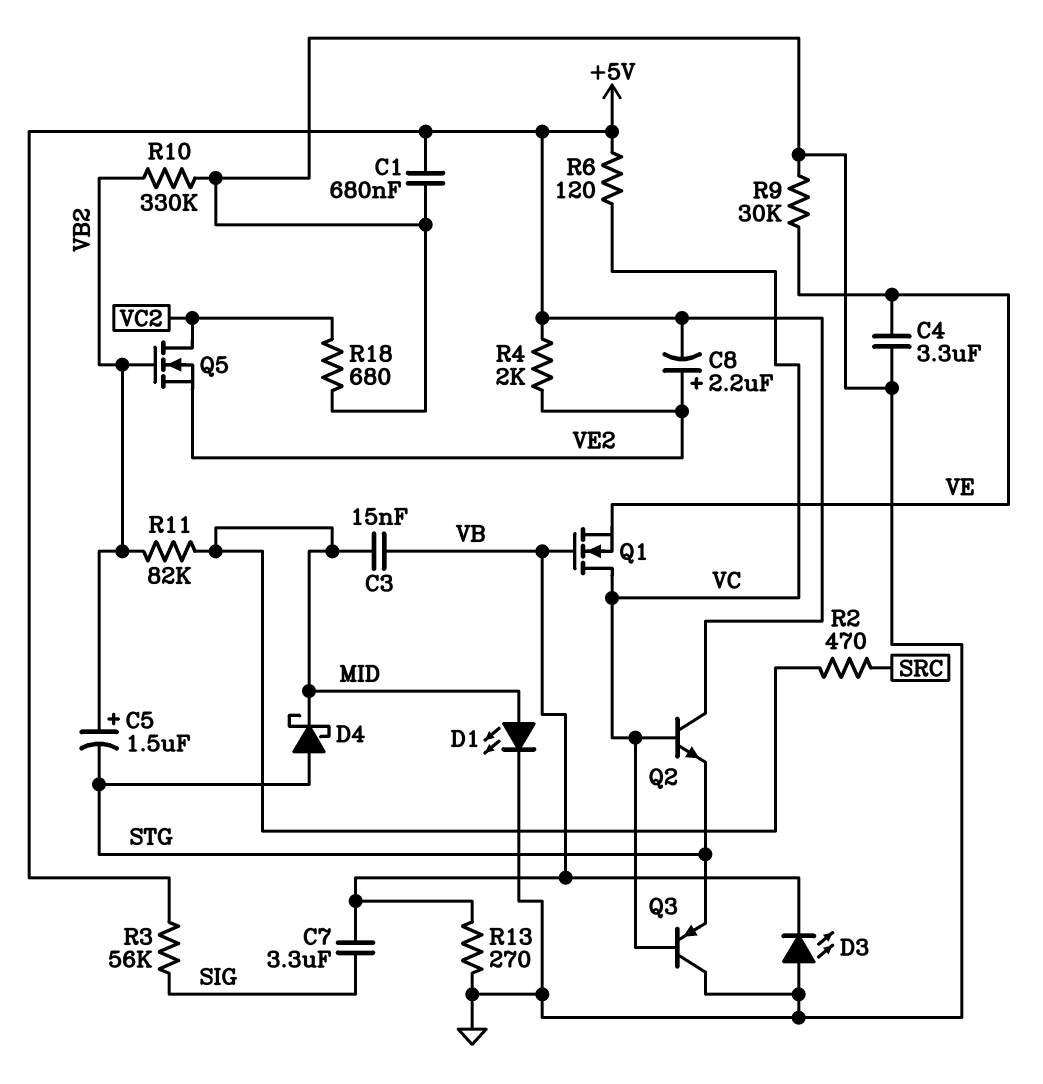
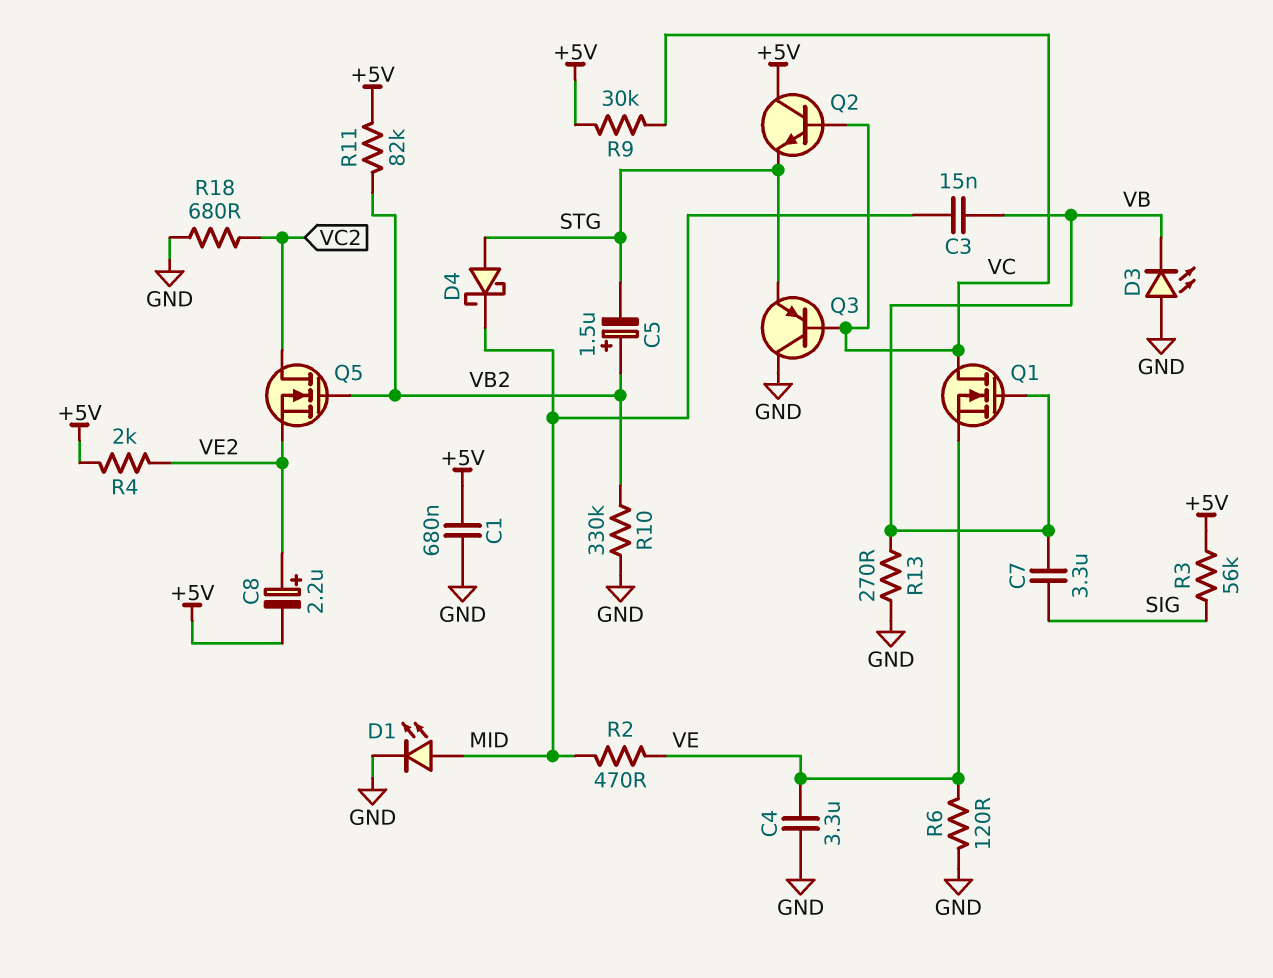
R2: 470 (MID, SRC) -> 470 (MID, VE)
R6: 120 (+5V, VC) -> 120 (GND, VE)
R9: 30k (GND, VE) -> 30k (+5V, VC)
R11: 82k (MID, VB2) -> 82k (+5V, VB2)

